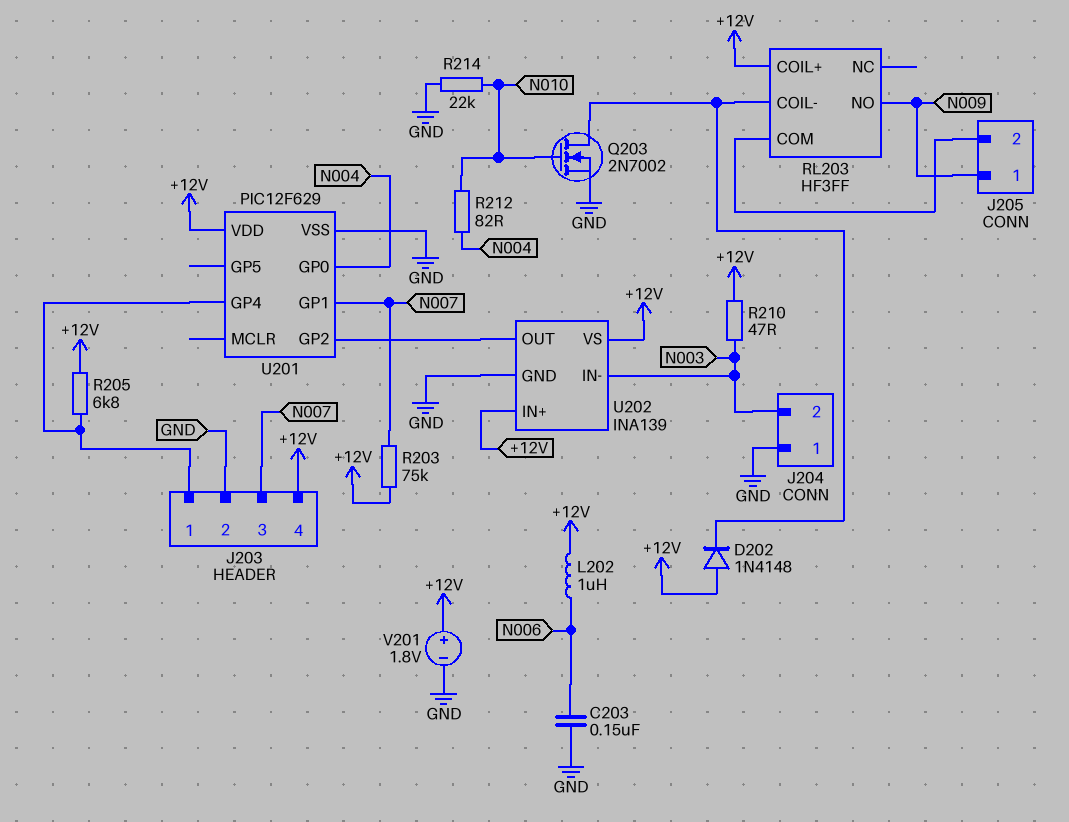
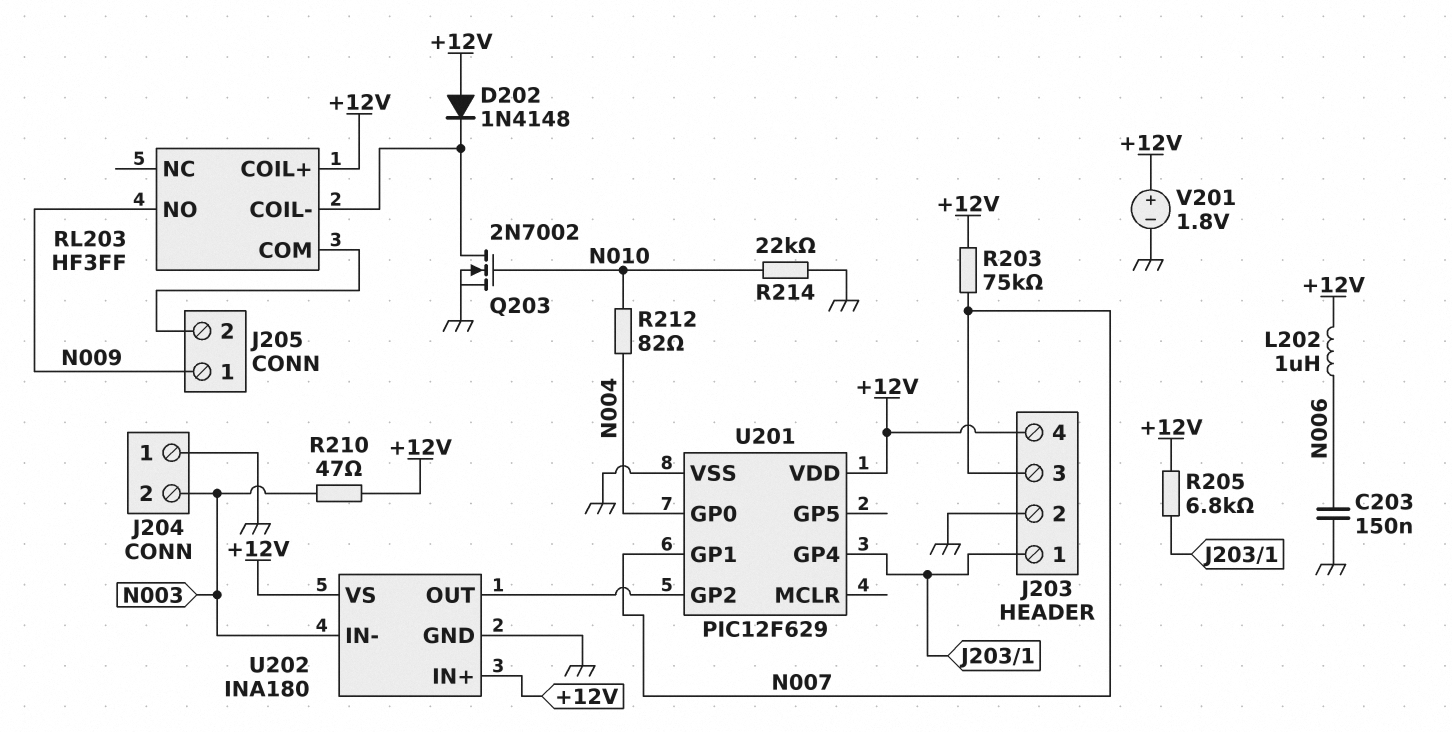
U202: INA139 -> INA180

